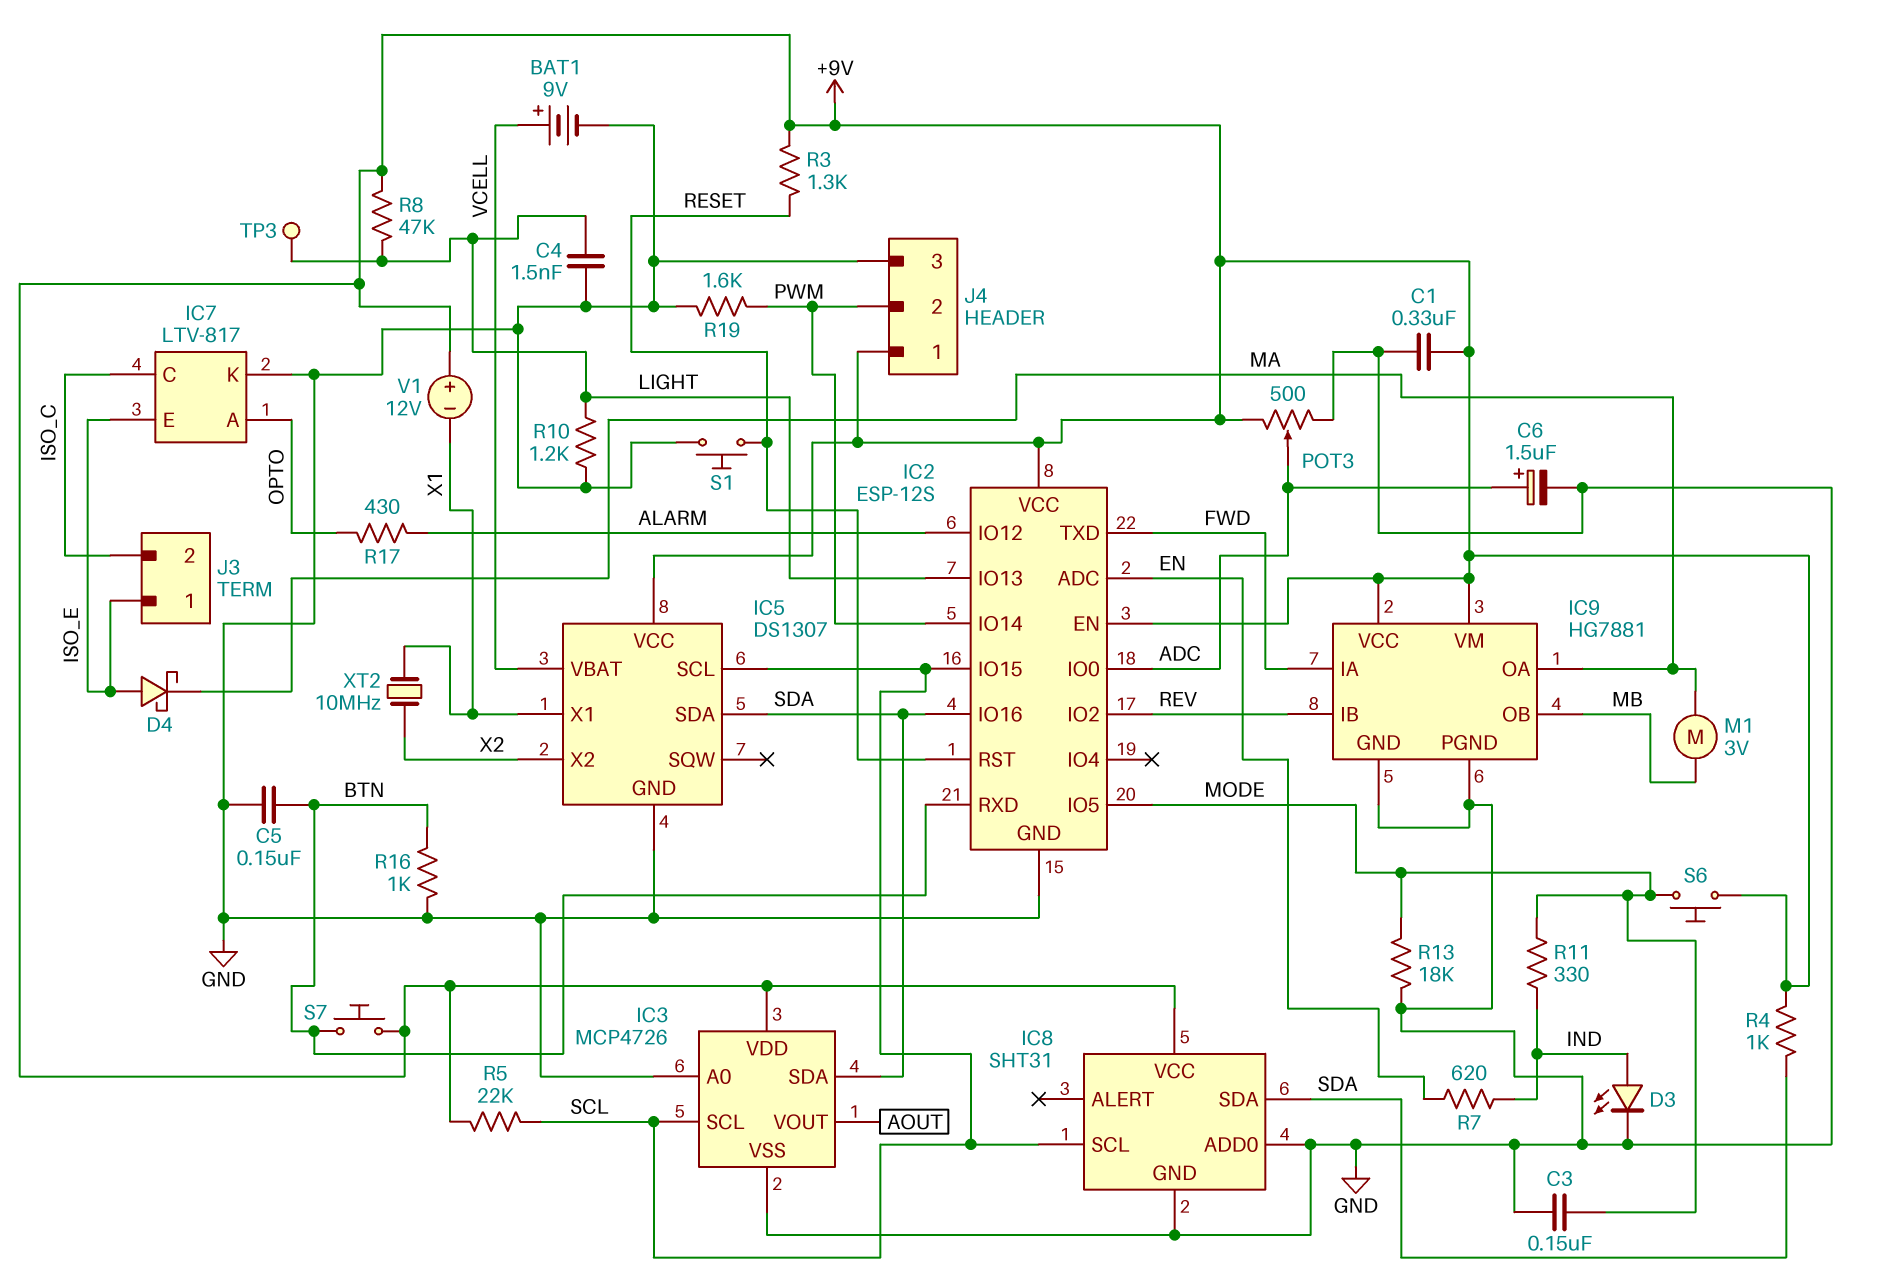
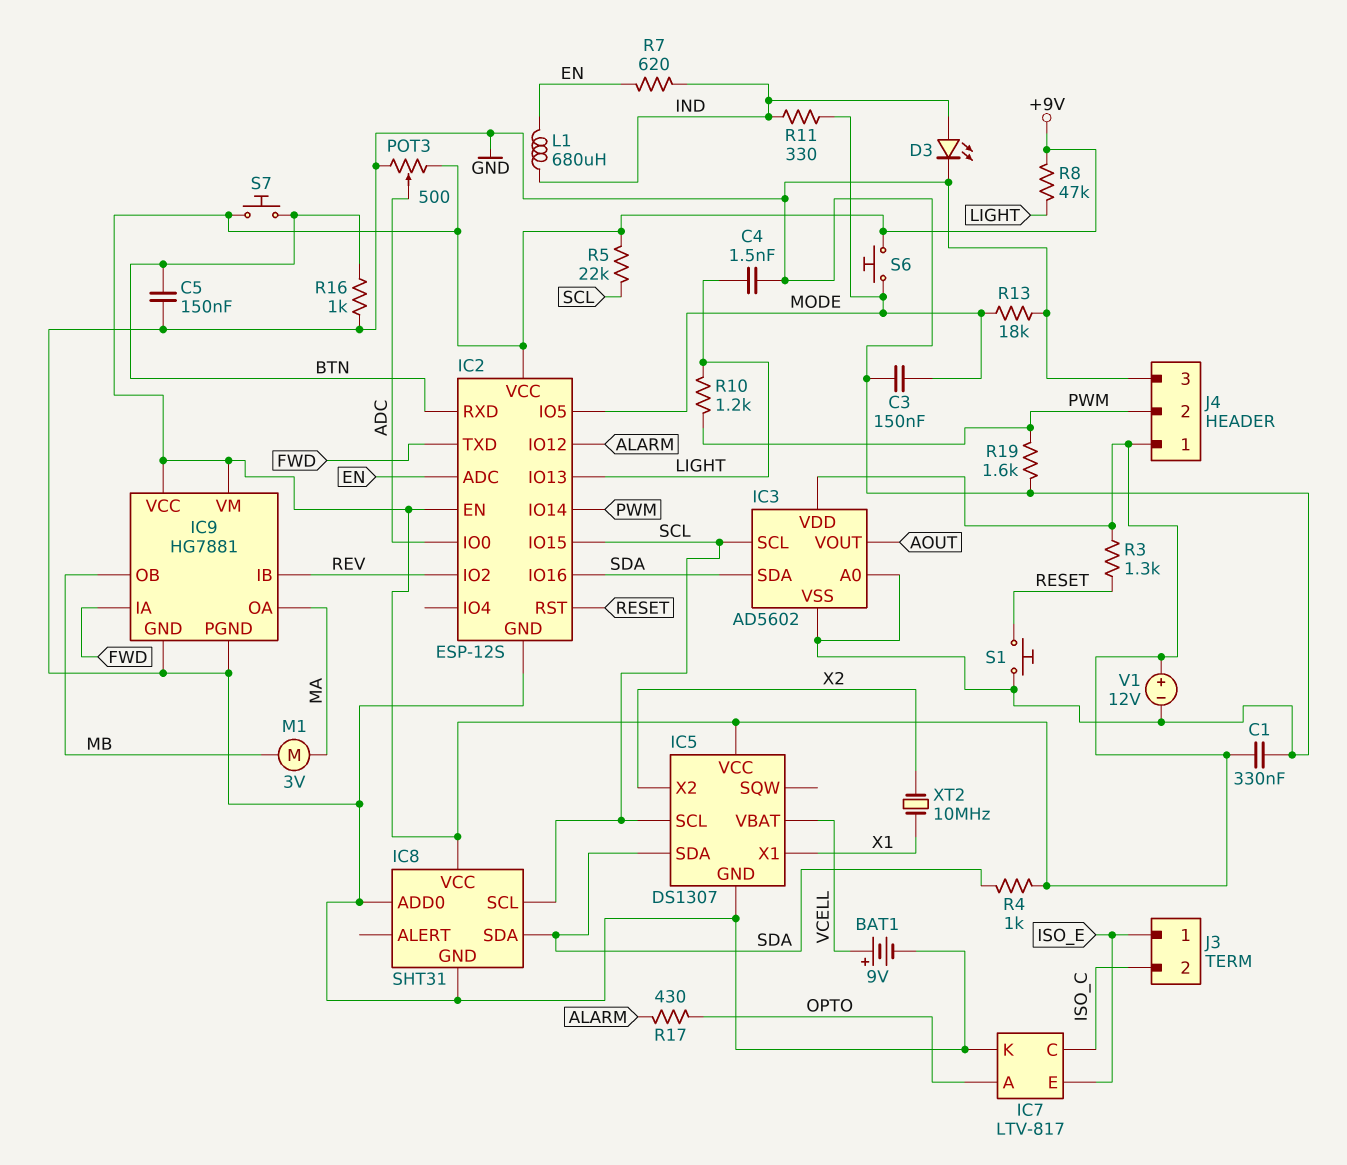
C6: 1.5uF (plus ADC, minus GND) -> none
D4: schottky (A ISO_E, K MA) -> none
IC3: MCP4726 -> AD5602
L1: none -> 680uH (EN, IND)
R10: 1.2k (GND, LIGHT) -> 1.2k (LIGHT, PWM)
TP3: test point (LIGHT) -> none
V1: 12V (plus +9V, minus X1) -> 12V (plus +9V, minus GND)

